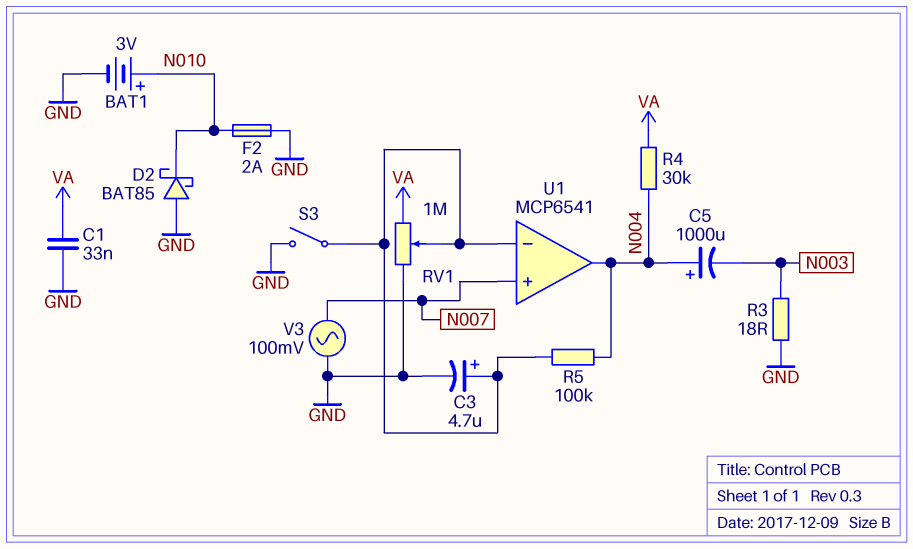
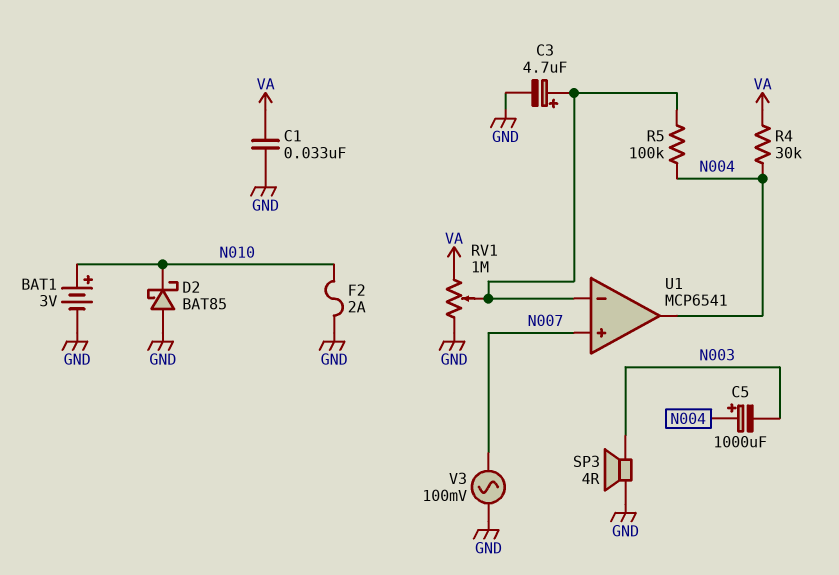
R3: 18 (GND, N003) -> none
S3: switch (GND, U1/in-) -> none
SP3: none -> speaker 4R (GND, N003)

